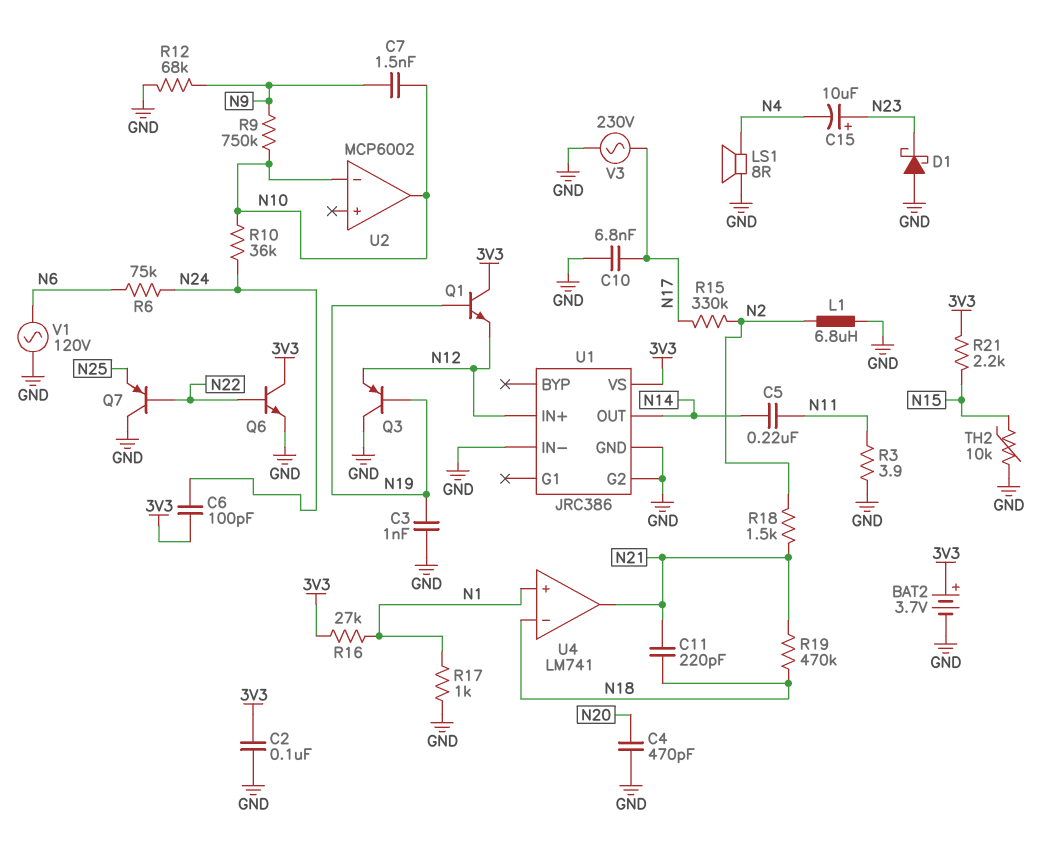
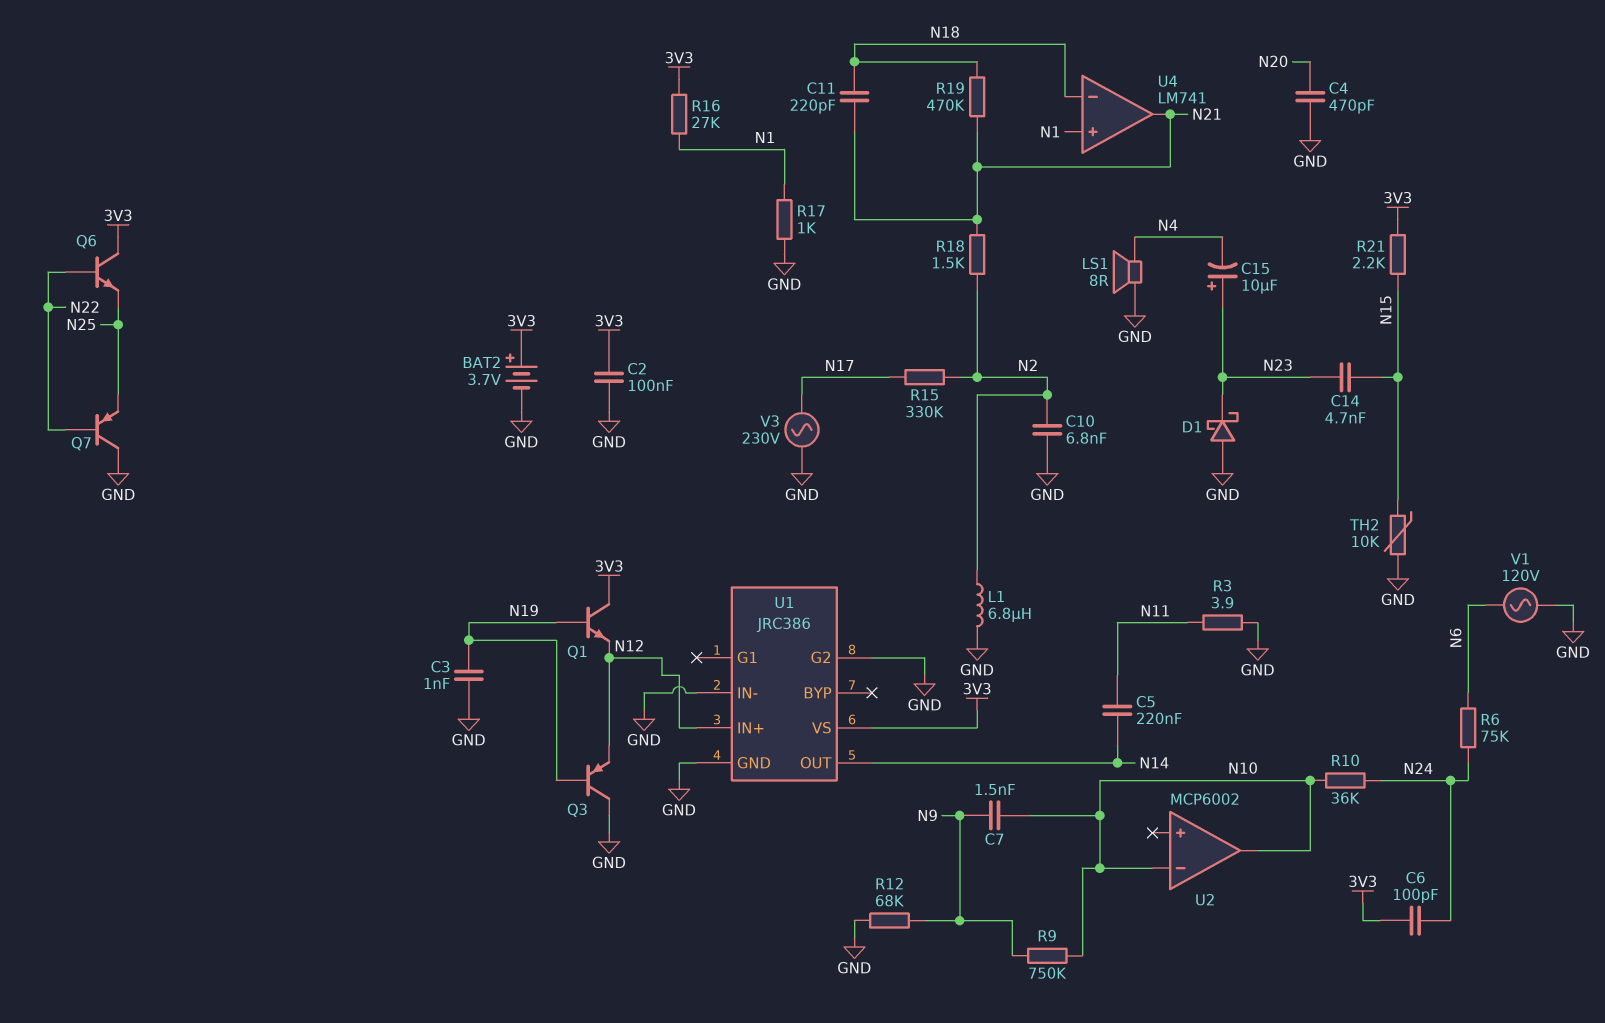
C10: 6.8nF (GND, N17) -> 6.8nF (GND, N2)
C14: none -> 4.7nF (N15, N23)
Q6: NPN (B N22, C 3V3, E GND) -> NPN (B N22, C 3V3, E N25)

